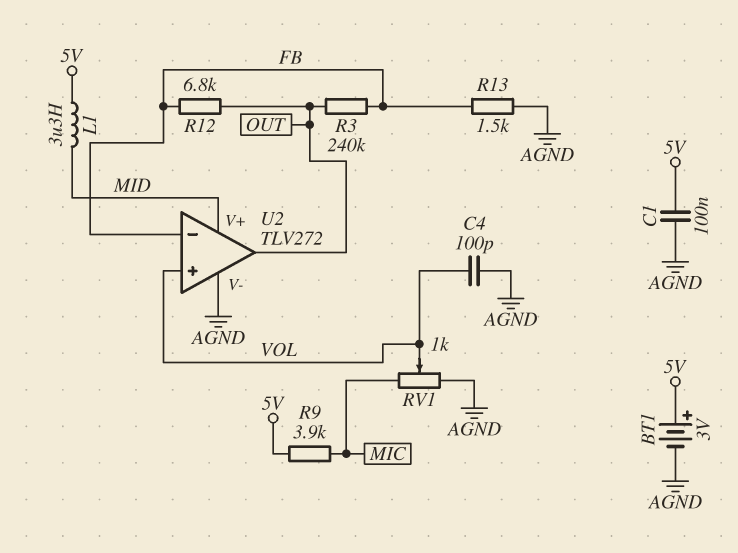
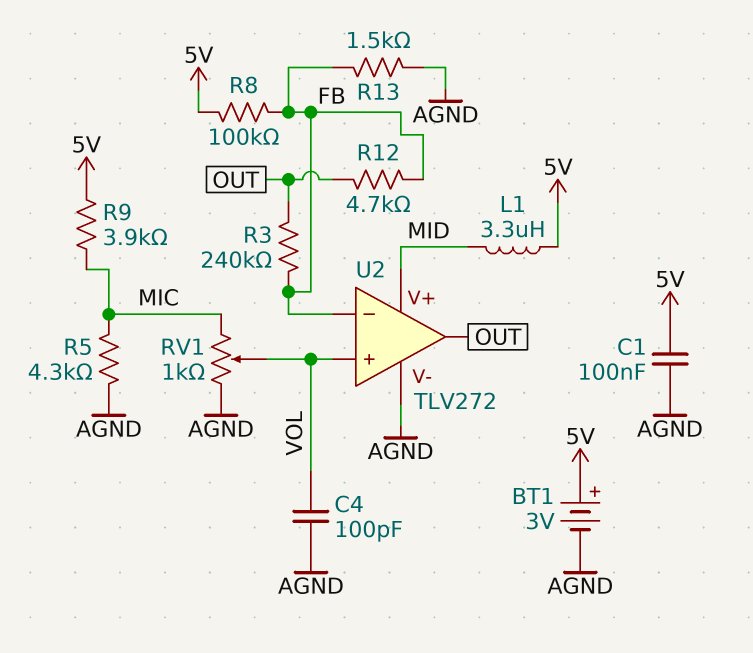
R5: none -> 4.3k (AGND, MIC)
R8: none -> 100k (5V, FB)
R12: 6.8k (FB, OUT) -> 4.7k (FB, OUT)

